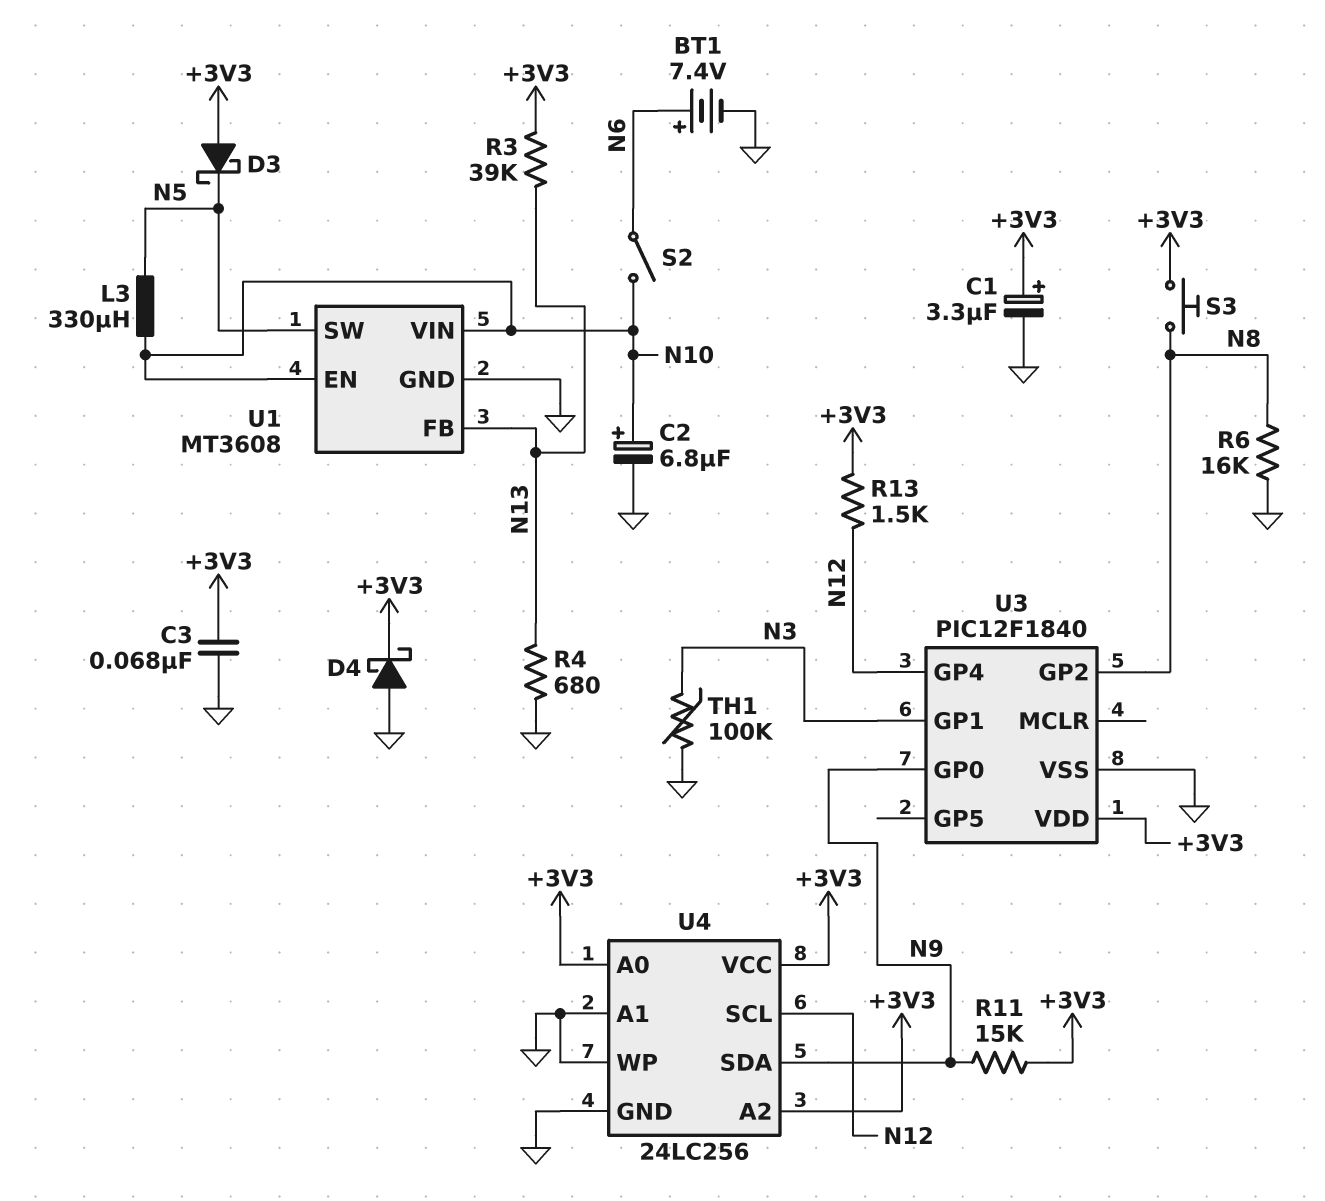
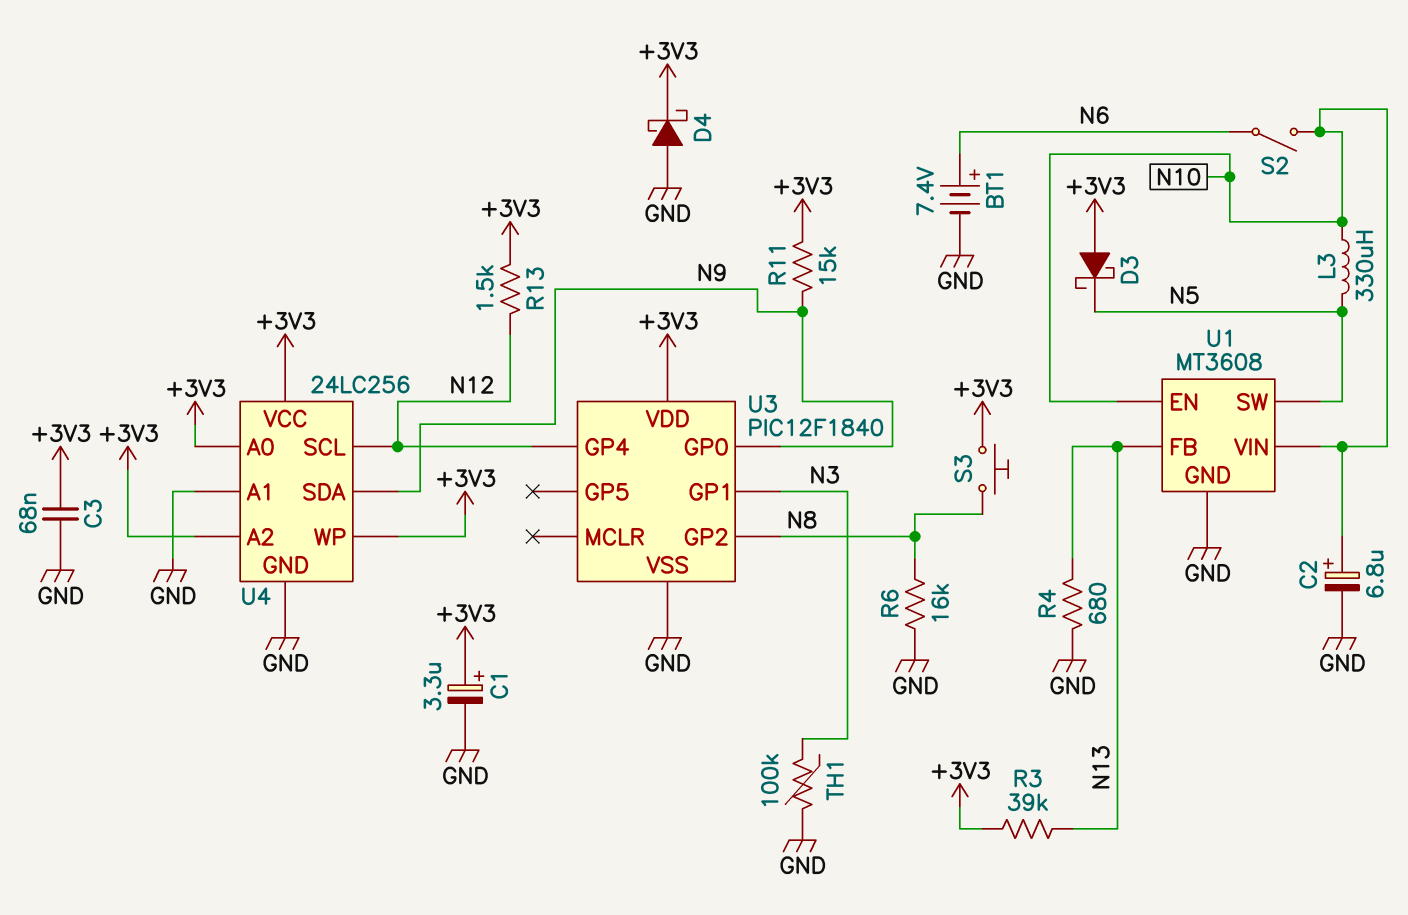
U4 pin WP: GND -> +3V3

